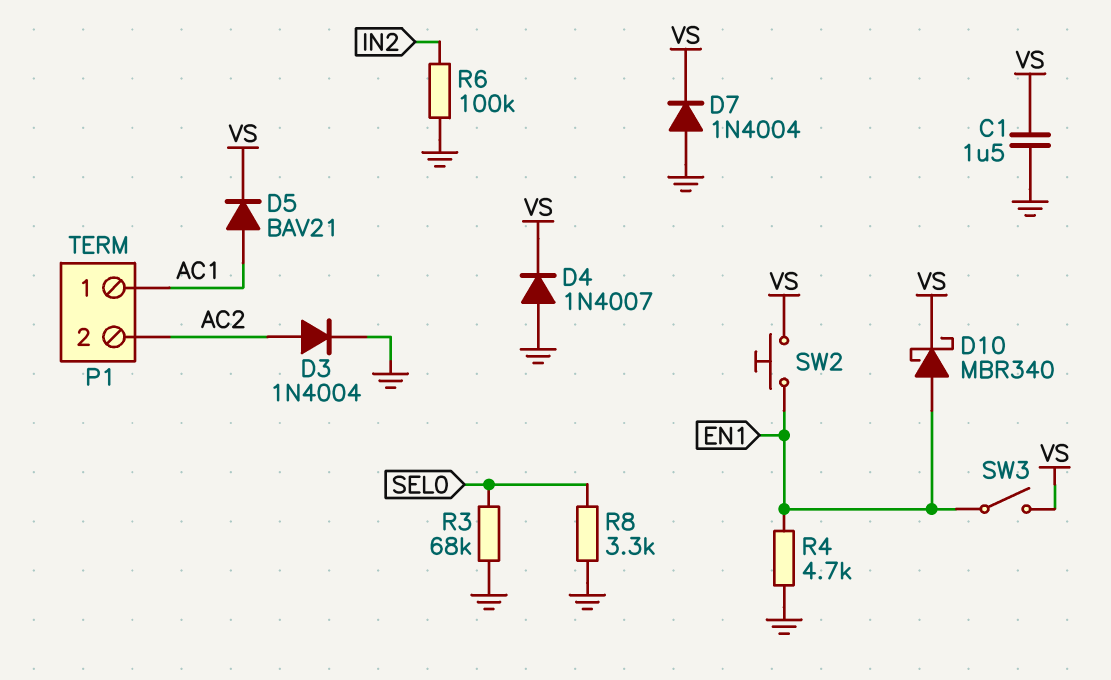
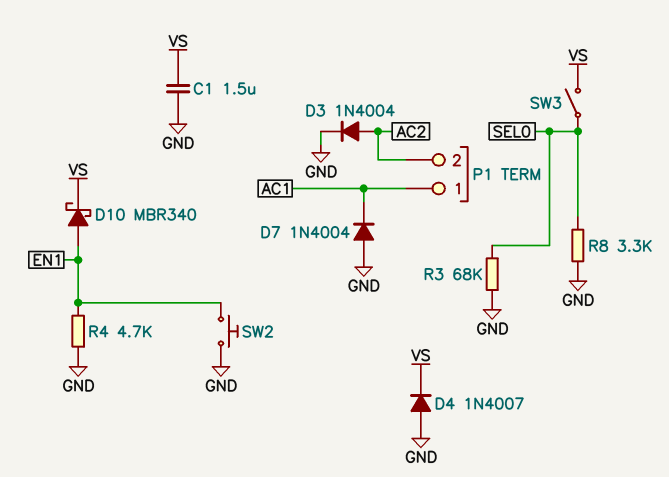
D5: diode BAV21 (A AC1, K VS) -> none
D7: diode 1N4004 (A GND, K VS) -> diode 1N4004 (A GND, K AC1)
R6: 100k (GND, IN2) -> none
SW2: button (EN1, VS) -> button (EN1, GND)
SW3: switch (EN1, VS) -> switch (SEL0, VS)

